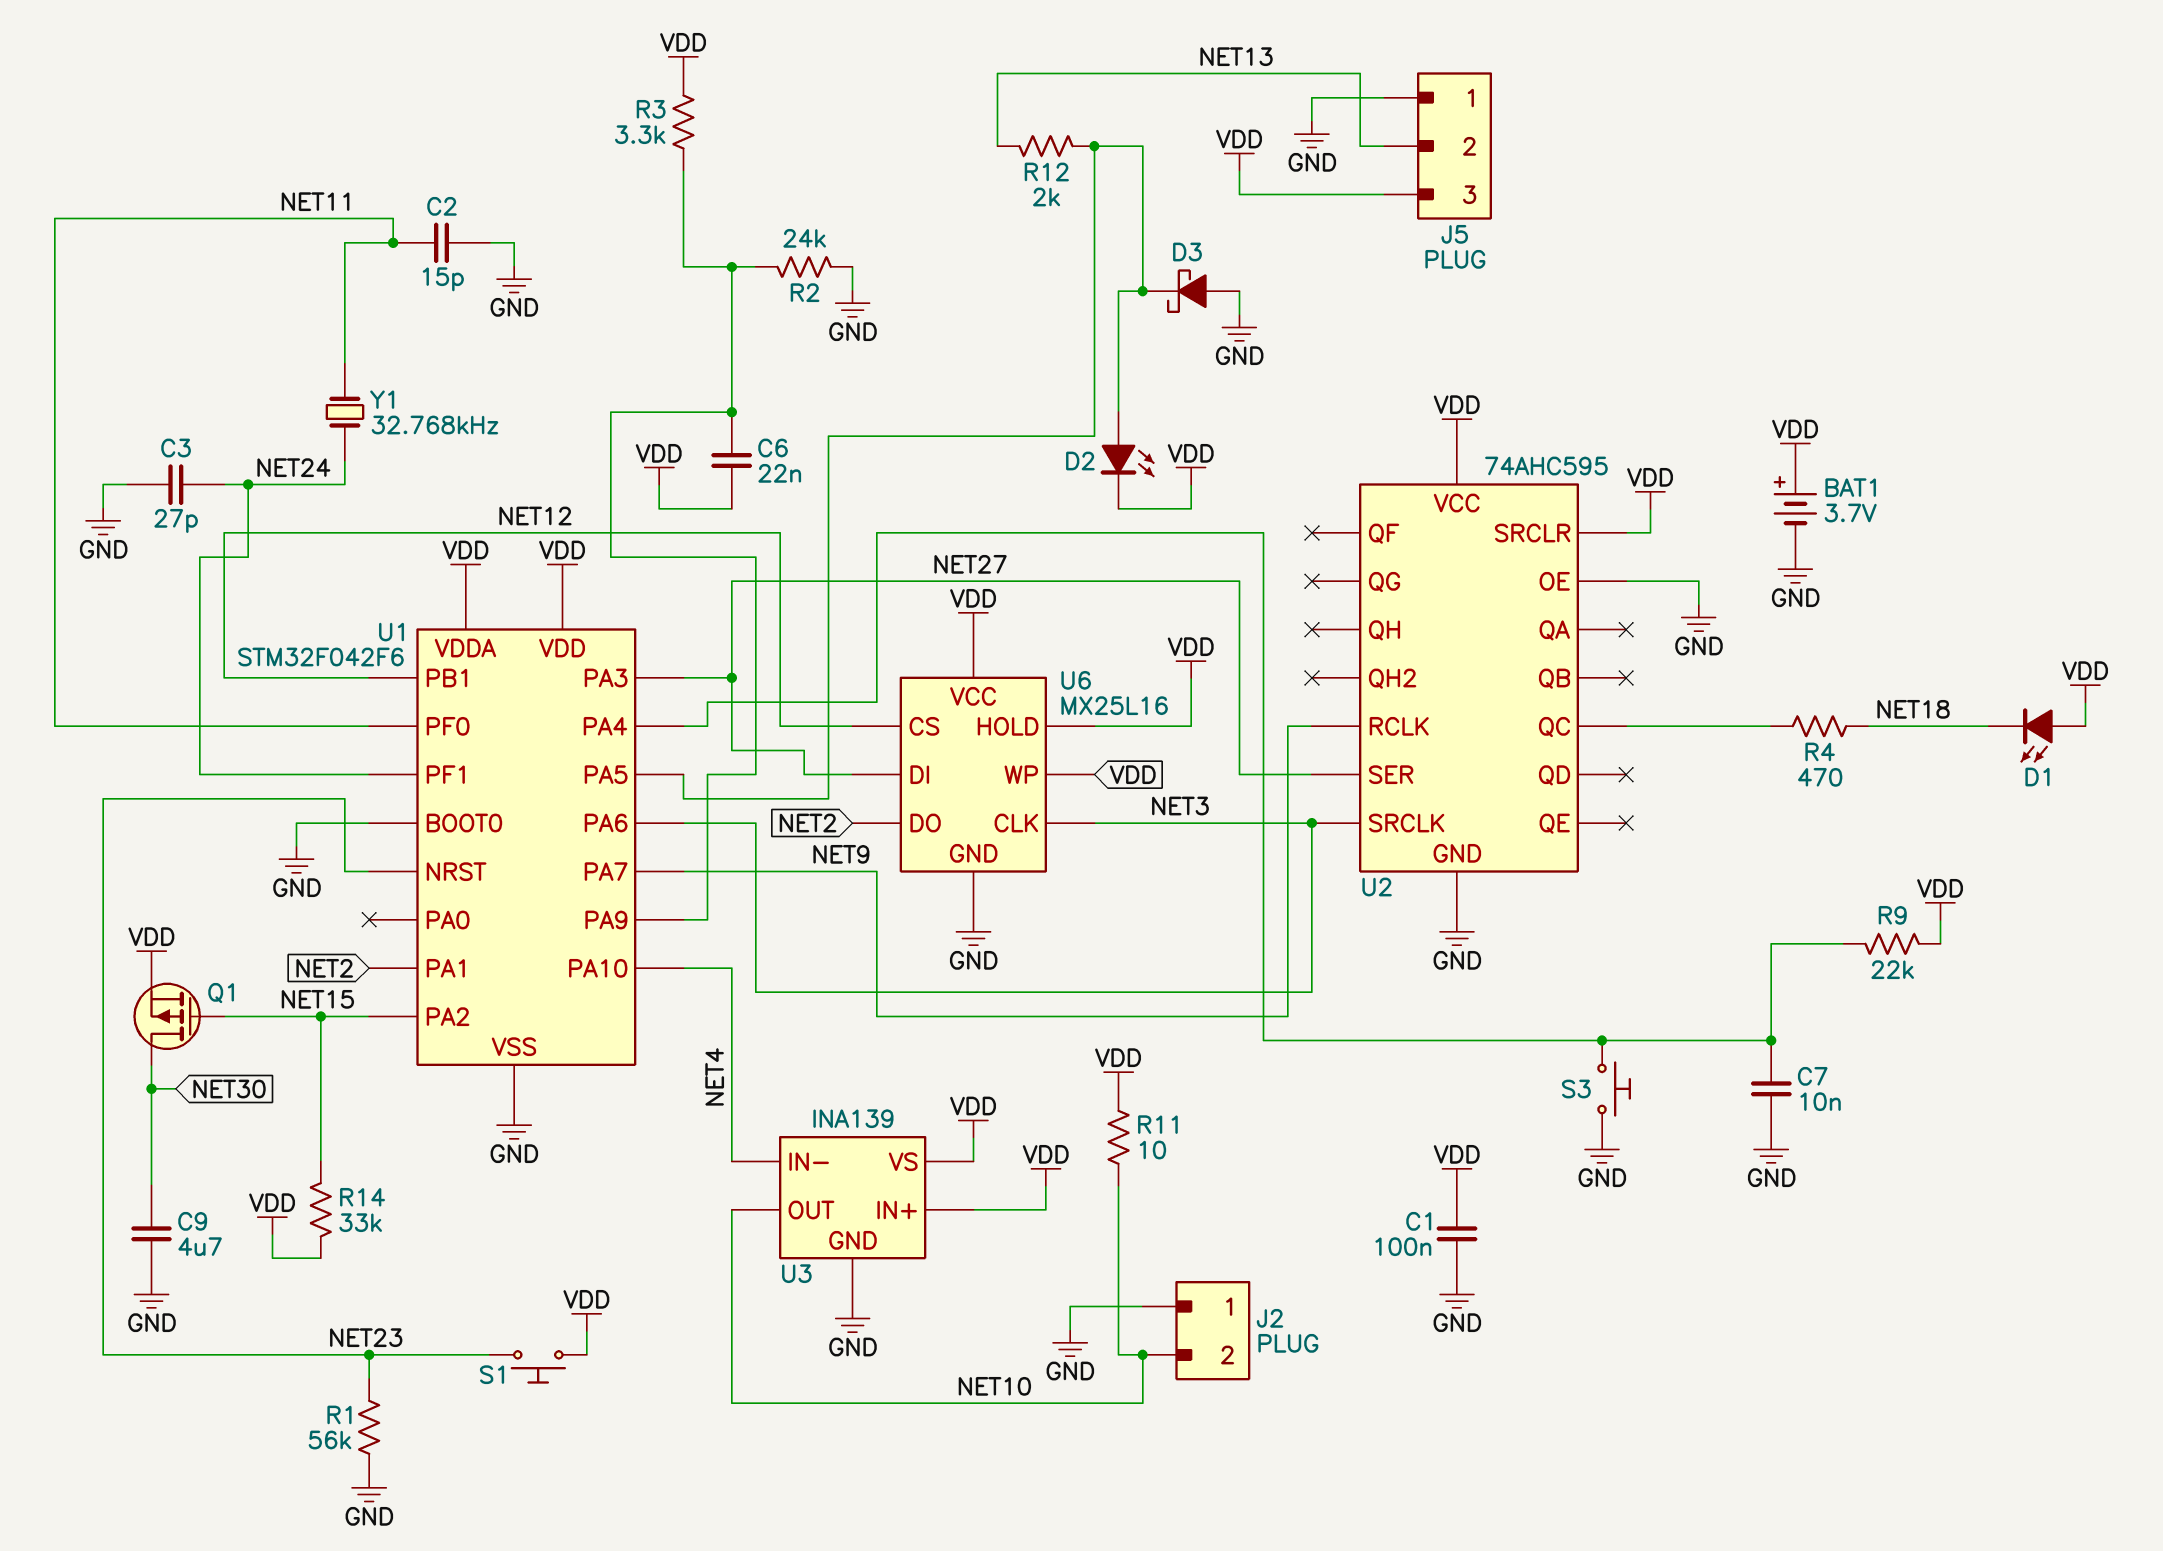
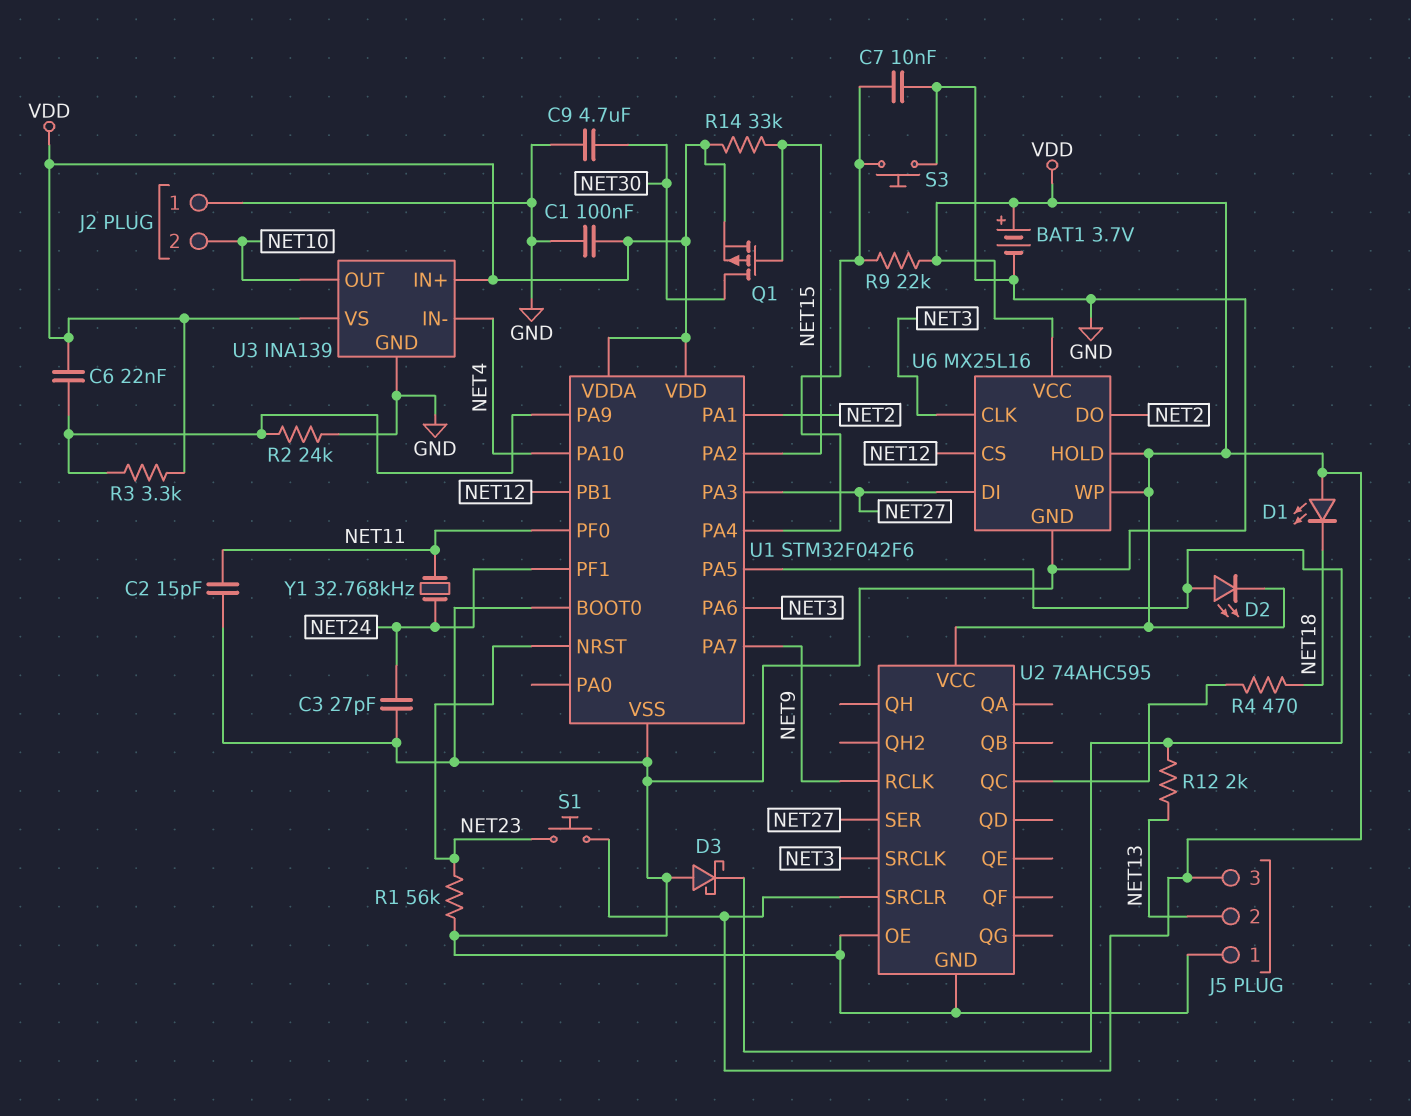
R11: 10 (NET10, VDD) -> none

